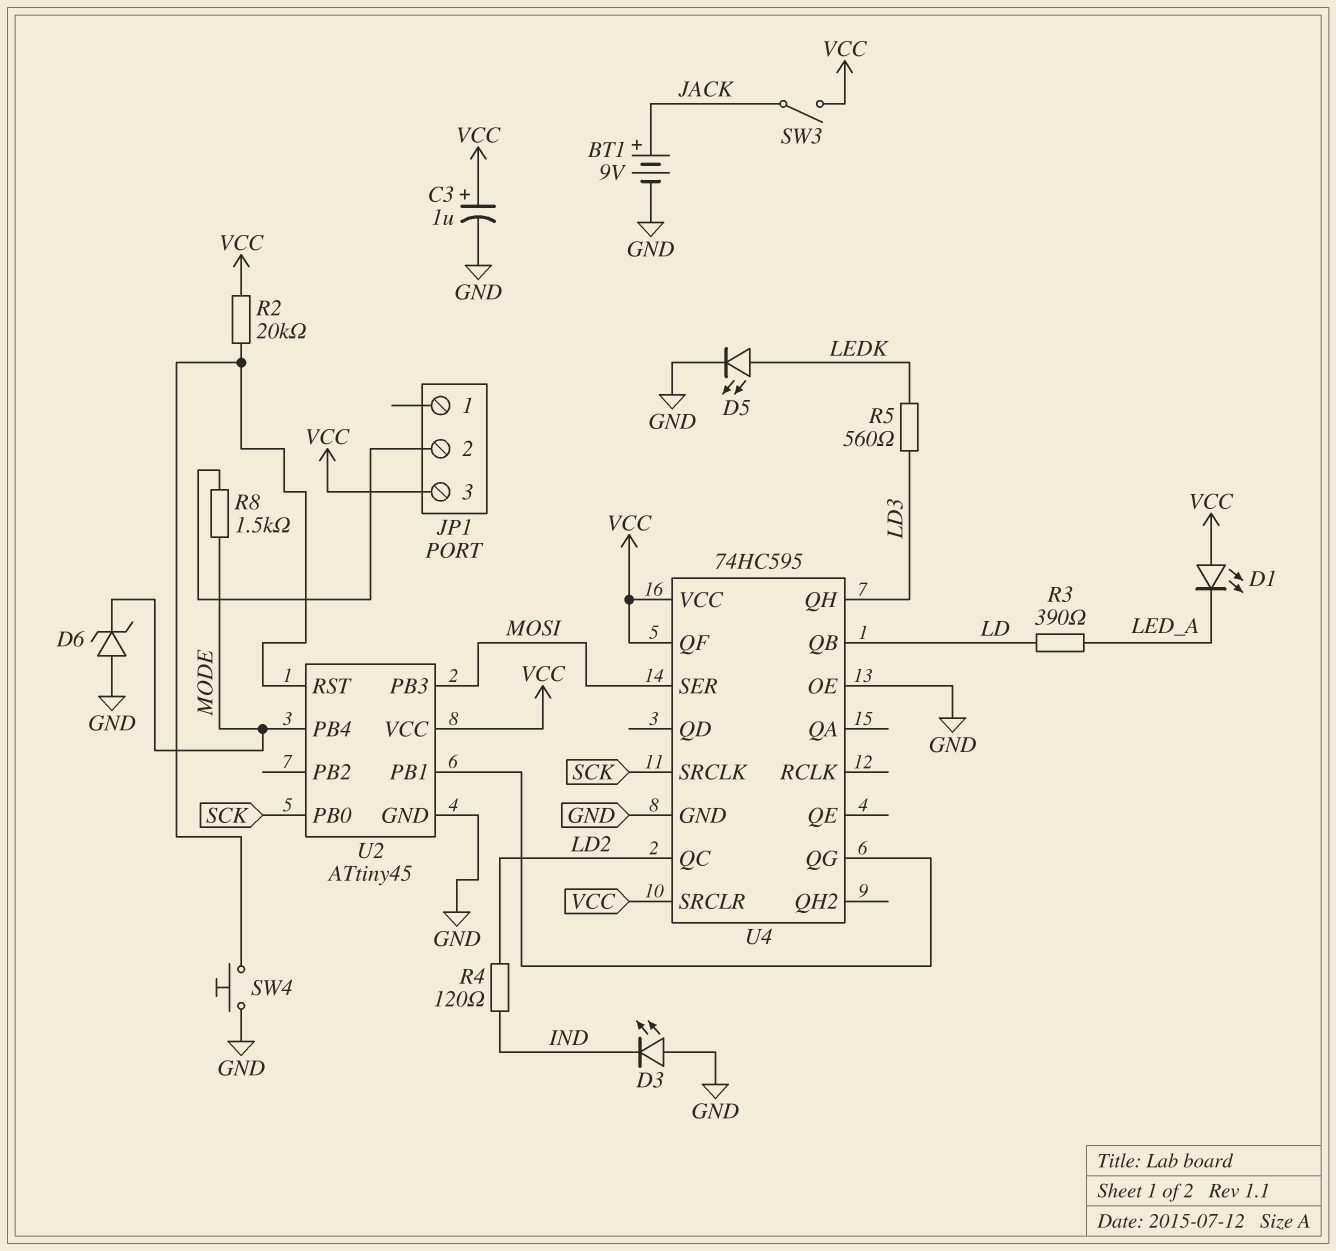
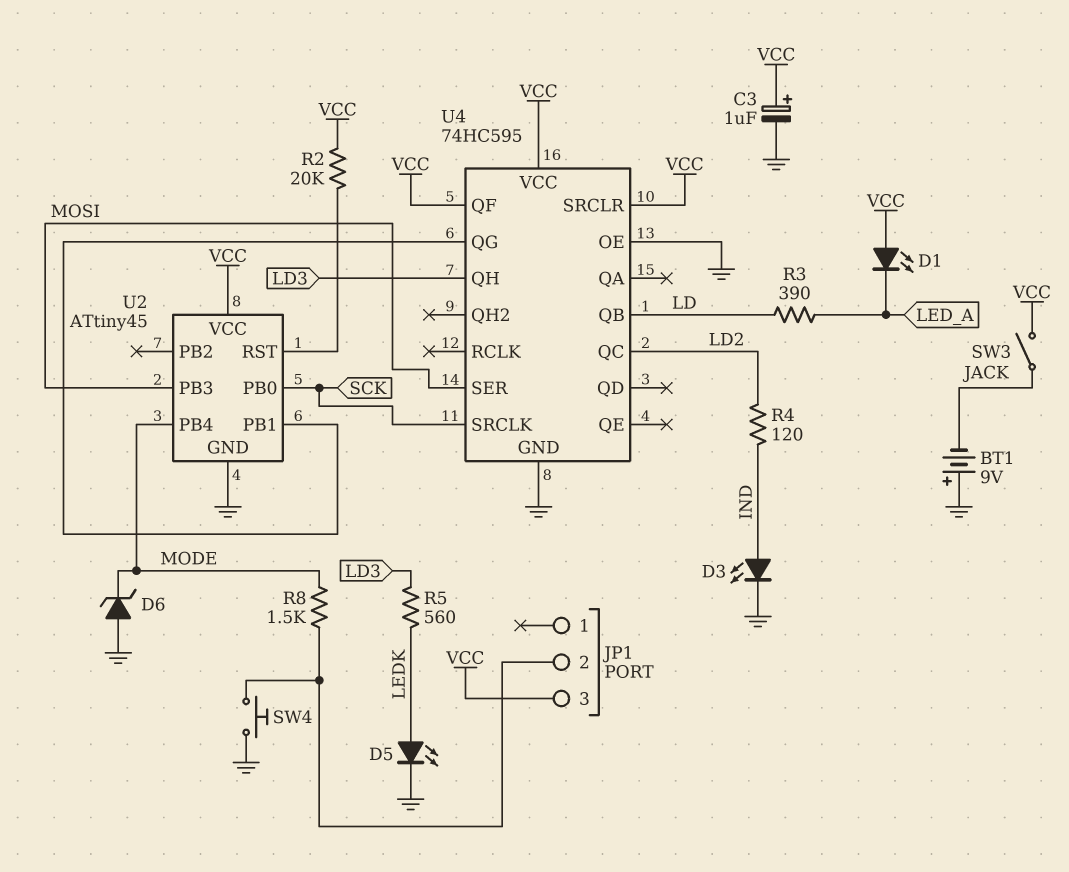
BT1: 9V (plus JACK, minus GND) -> 9V (plus GND, minus JACK)
D3: LED (A GND, K IND) -> LED (A IND, K GND)
SW4: button (GND, U2/RST) -> button (GND, JP1/2)

